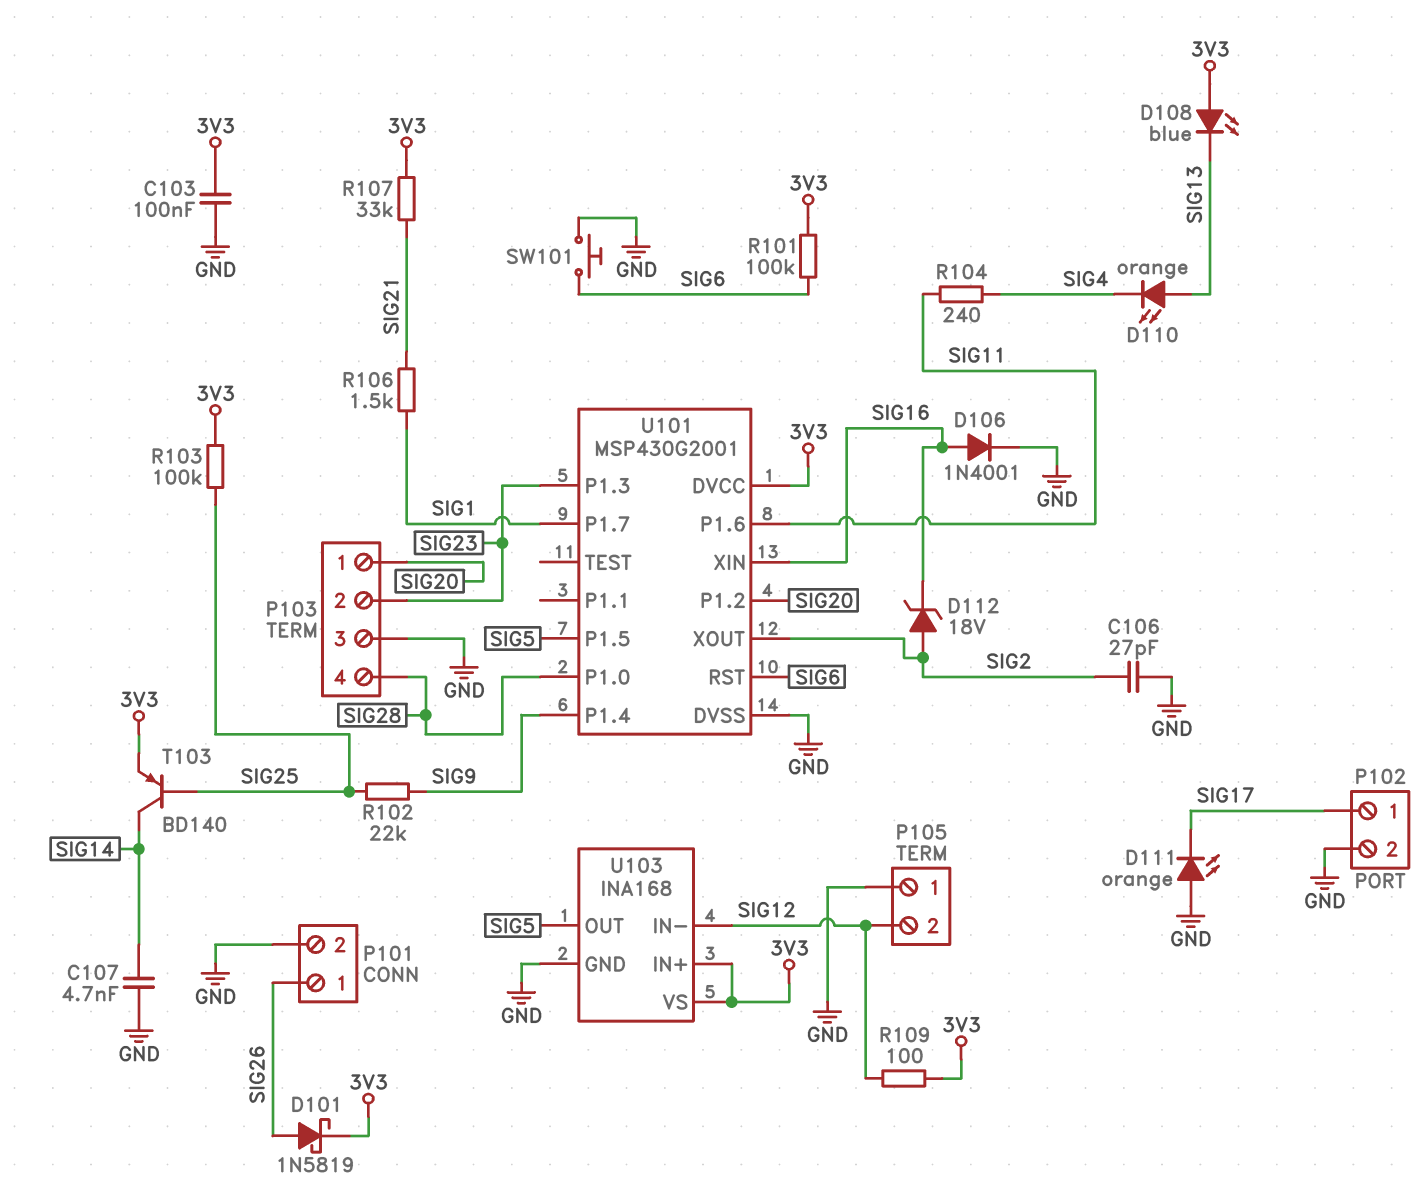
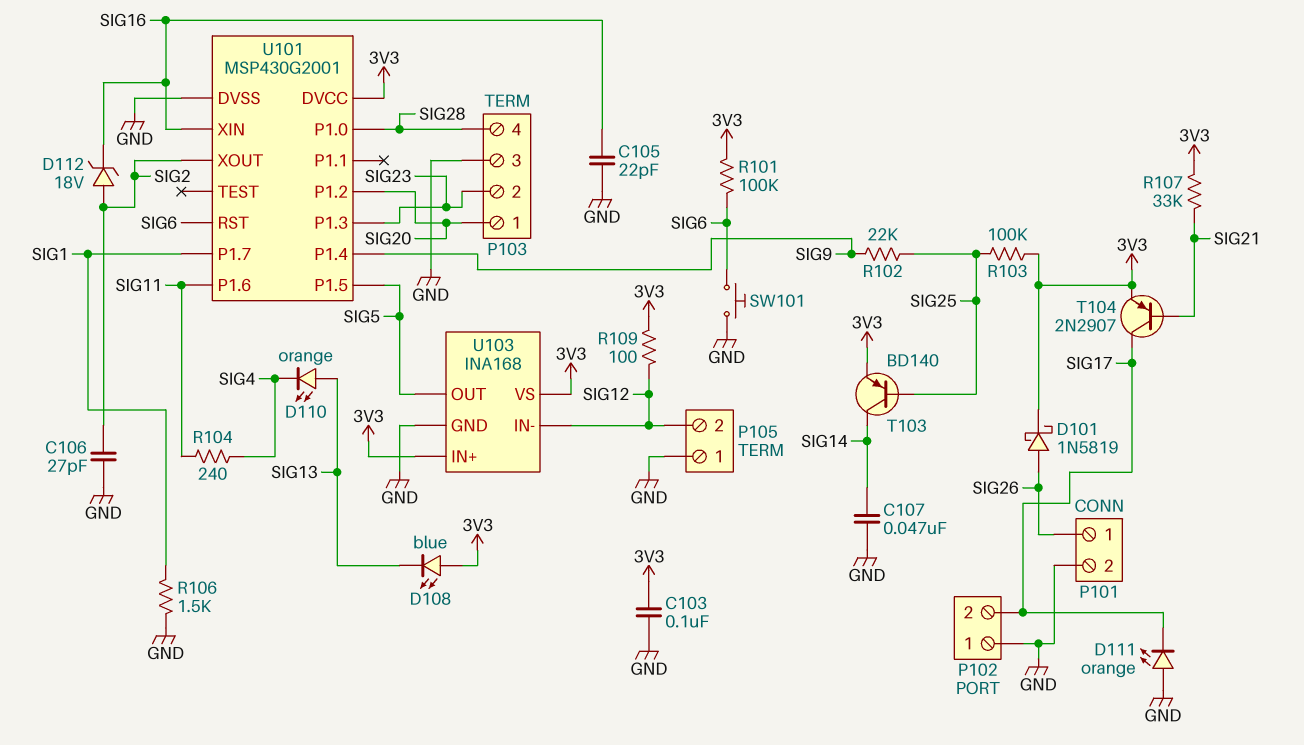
C105: none -> 22pF (GND, SIG16)
C107: 4.7nF (GND, SIG14) -> 47nF (GND, SIG14)
D106: diode 1N4001 (A SIG16, K GND) -> none
P102 pin 1: SIG17 -> GND
P102 pin 2: GND -> SIG17
R106: 1.5k (SIG1, SIG21) -> 1.5k (GND, SIG1)
T104: none -> PNP 2N2907 (B SIG21, C SIG17, E 3V3)

